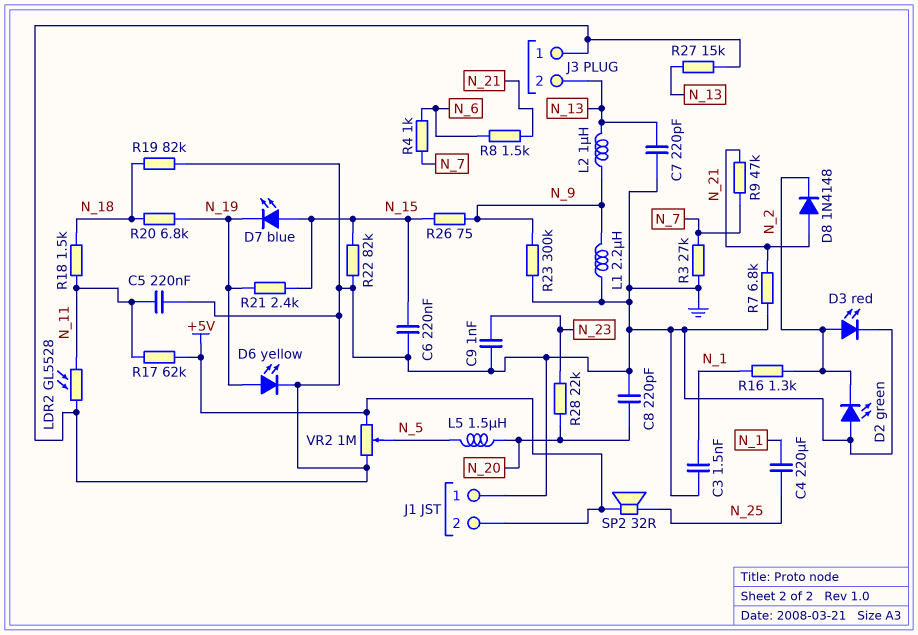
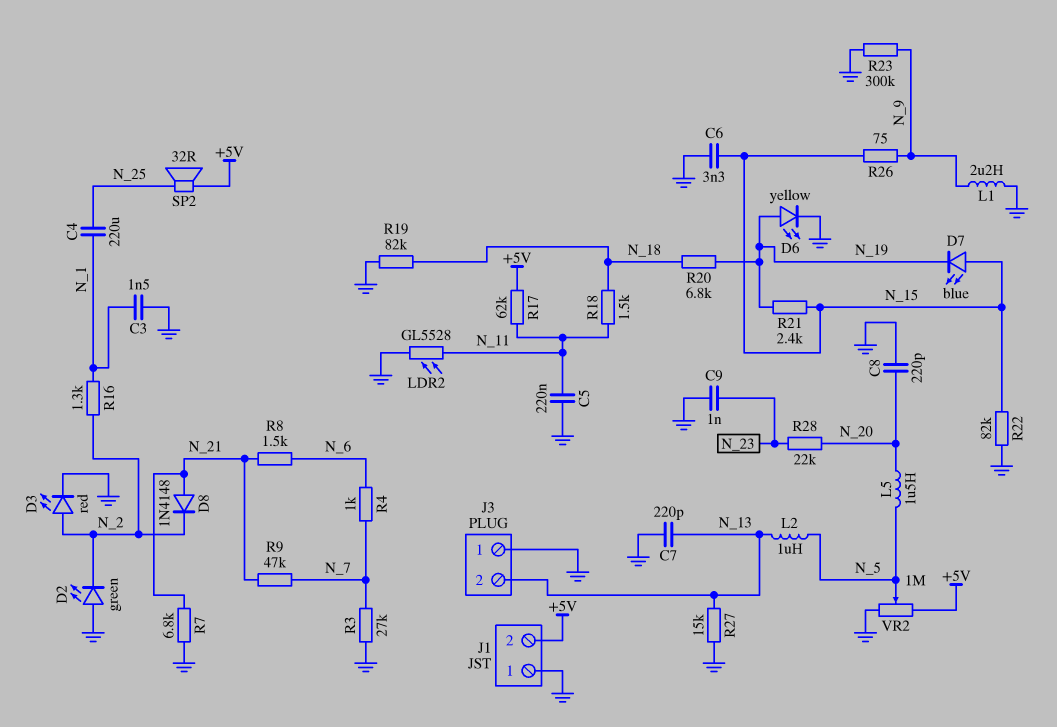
C6: 220nF (GND, N_15) -> 3.3nF (GND, N_15)
L2: 1uH (N_9, N_13) -> 1uH (N_5, N_13)

